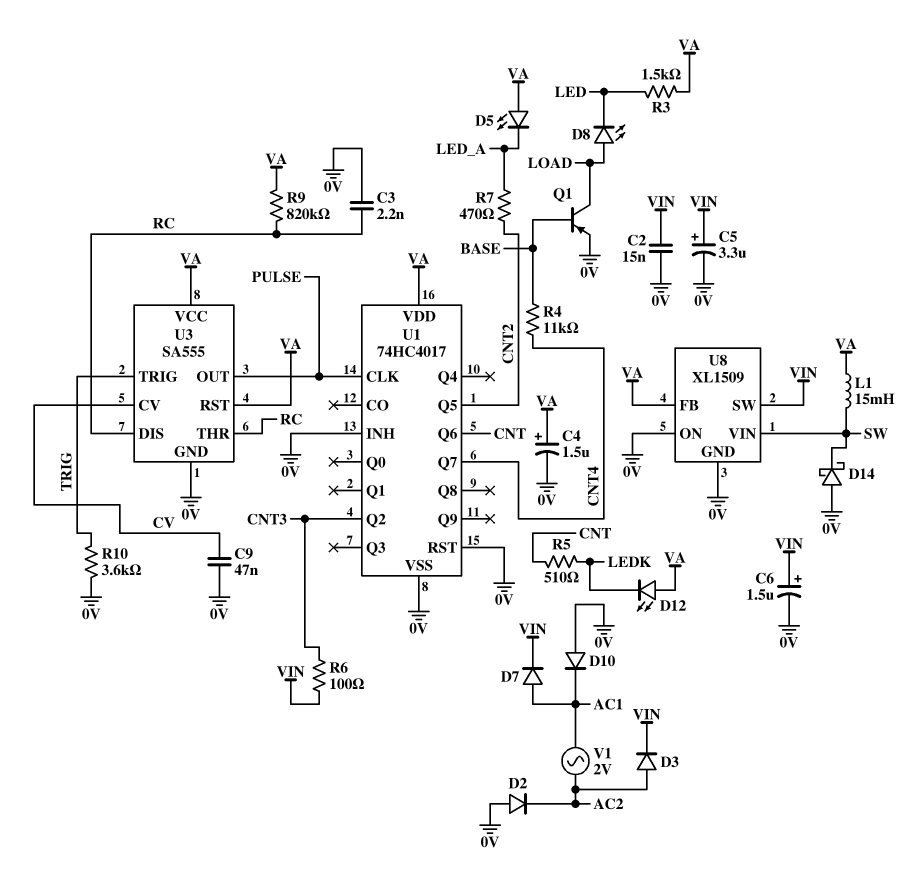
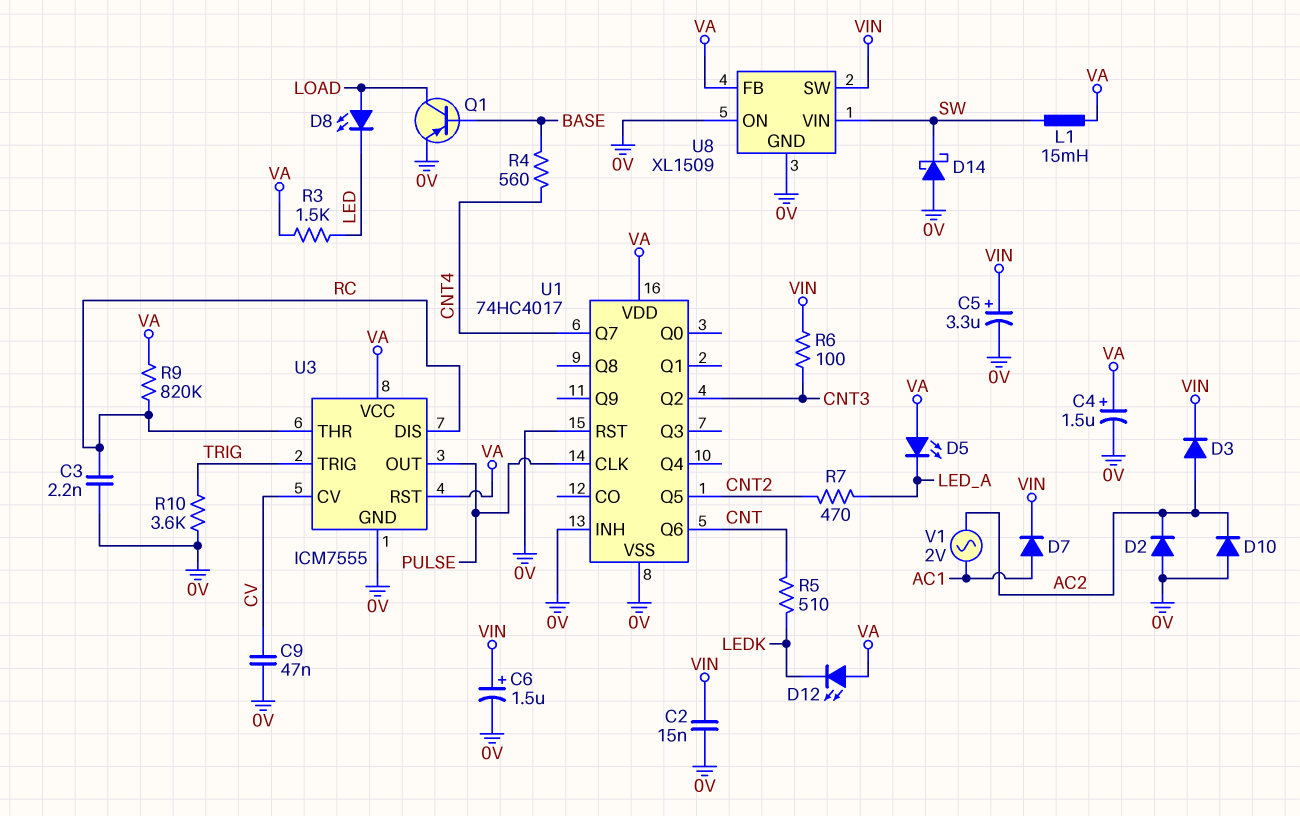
D10: diode (A 0V, K AC1) -> diode (A 0V, K AC2)
R4: 11k (BASE, CNT4) -> 560 (BASE, CNT4)
U3: SA555 -> ICM7555

